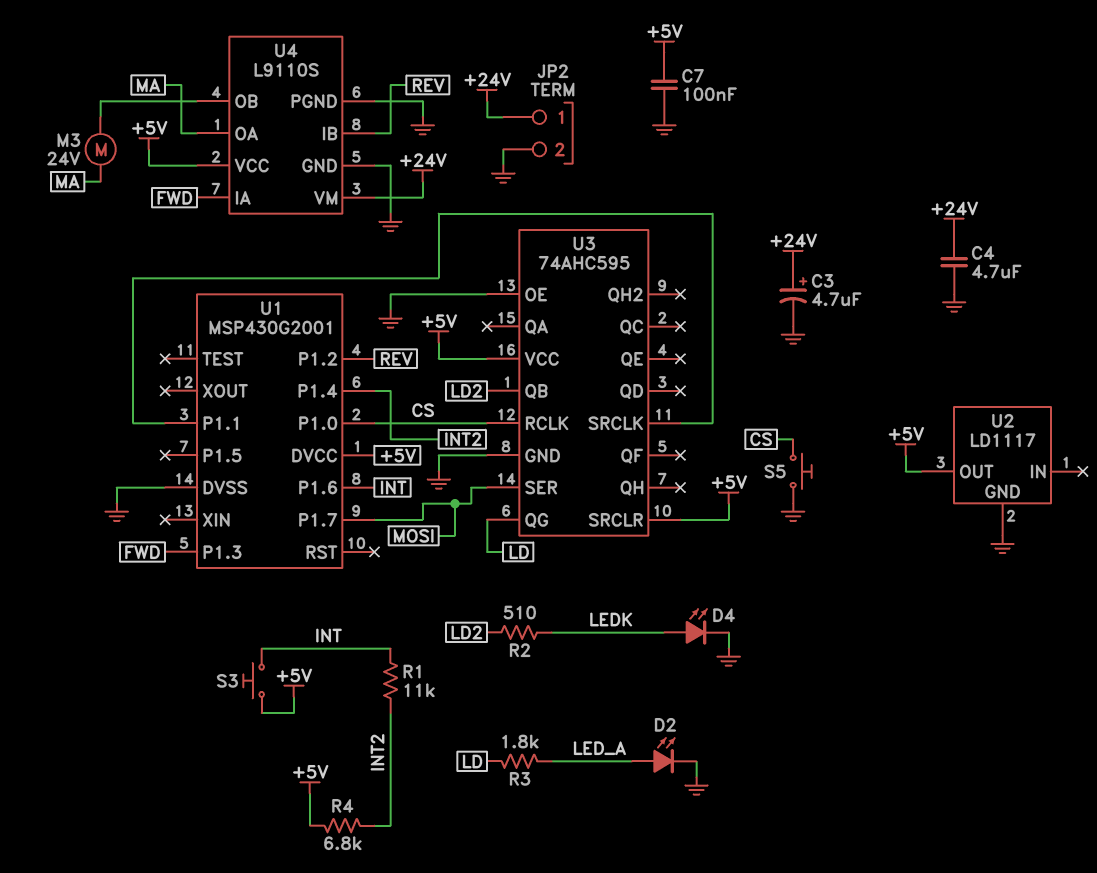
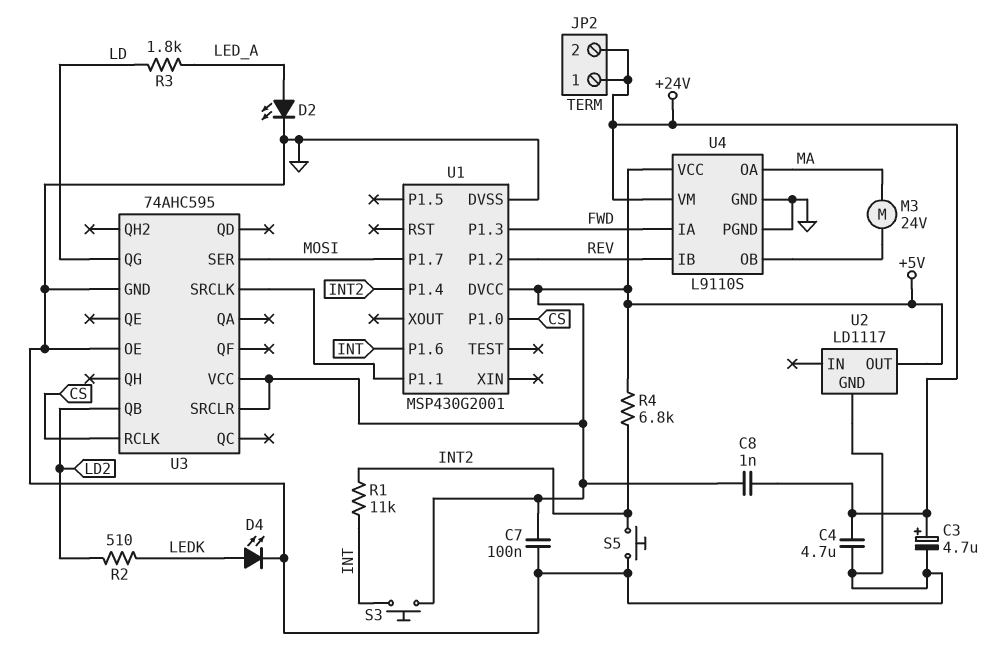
C8: none -> 1nF (+5V, +24V)
JP2 pin 2: GND -> +24V
S5: button (CS, GND) -> button (GND, INT2)

